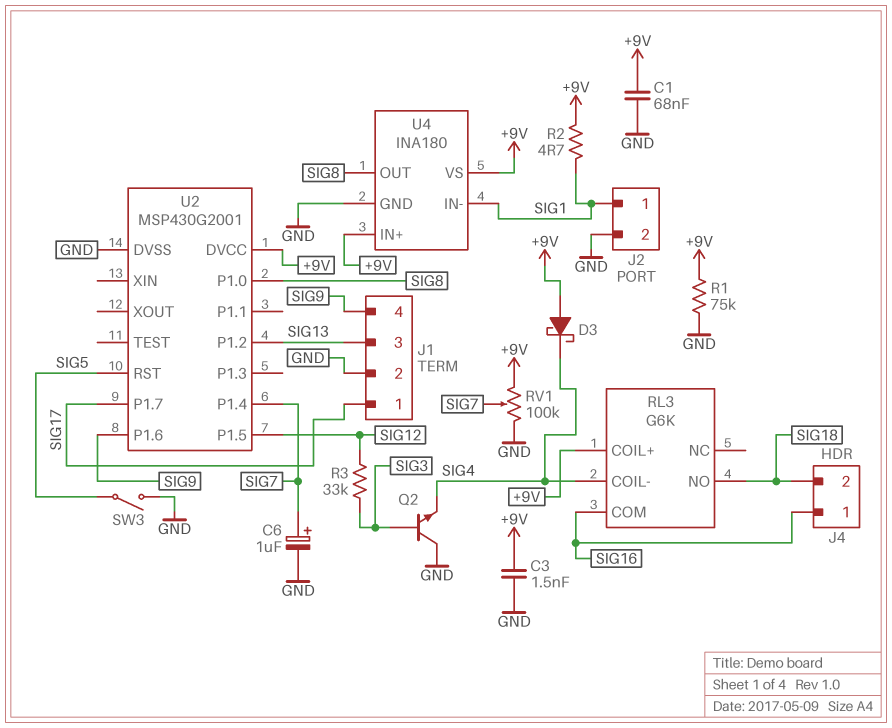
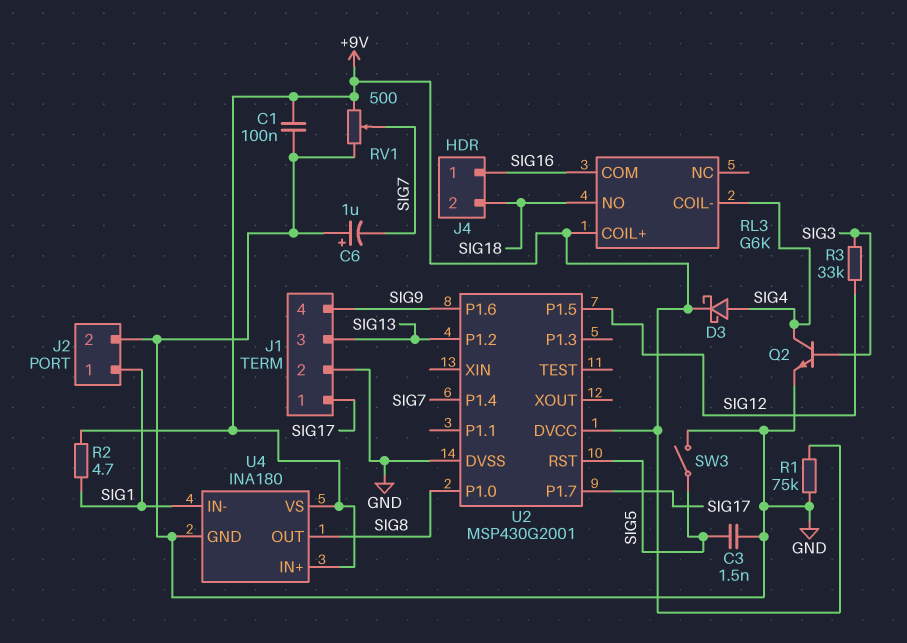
C1: 68nF (+9V, GND) -> 100nF (+9V, GND)
C3: 1.5nF (+9V, GND) -> 1.5nF (GND, SIG5)
C6: 1uF (plus SIG7, minus GND) -> 1uF (plus GND, minus SIG7)
D3: schottky (A +9V, K SIG4) -> schottky (A SIG4, K +9V)
Q2: NPN (B SIG3, C GND, E SIG4) -> NPN (B SIG3, C SIG4, E GND)
RV1: 100k (+9V, GND, wiper SIG7) -> 500 (+9V, GND, wiper SIG7)

